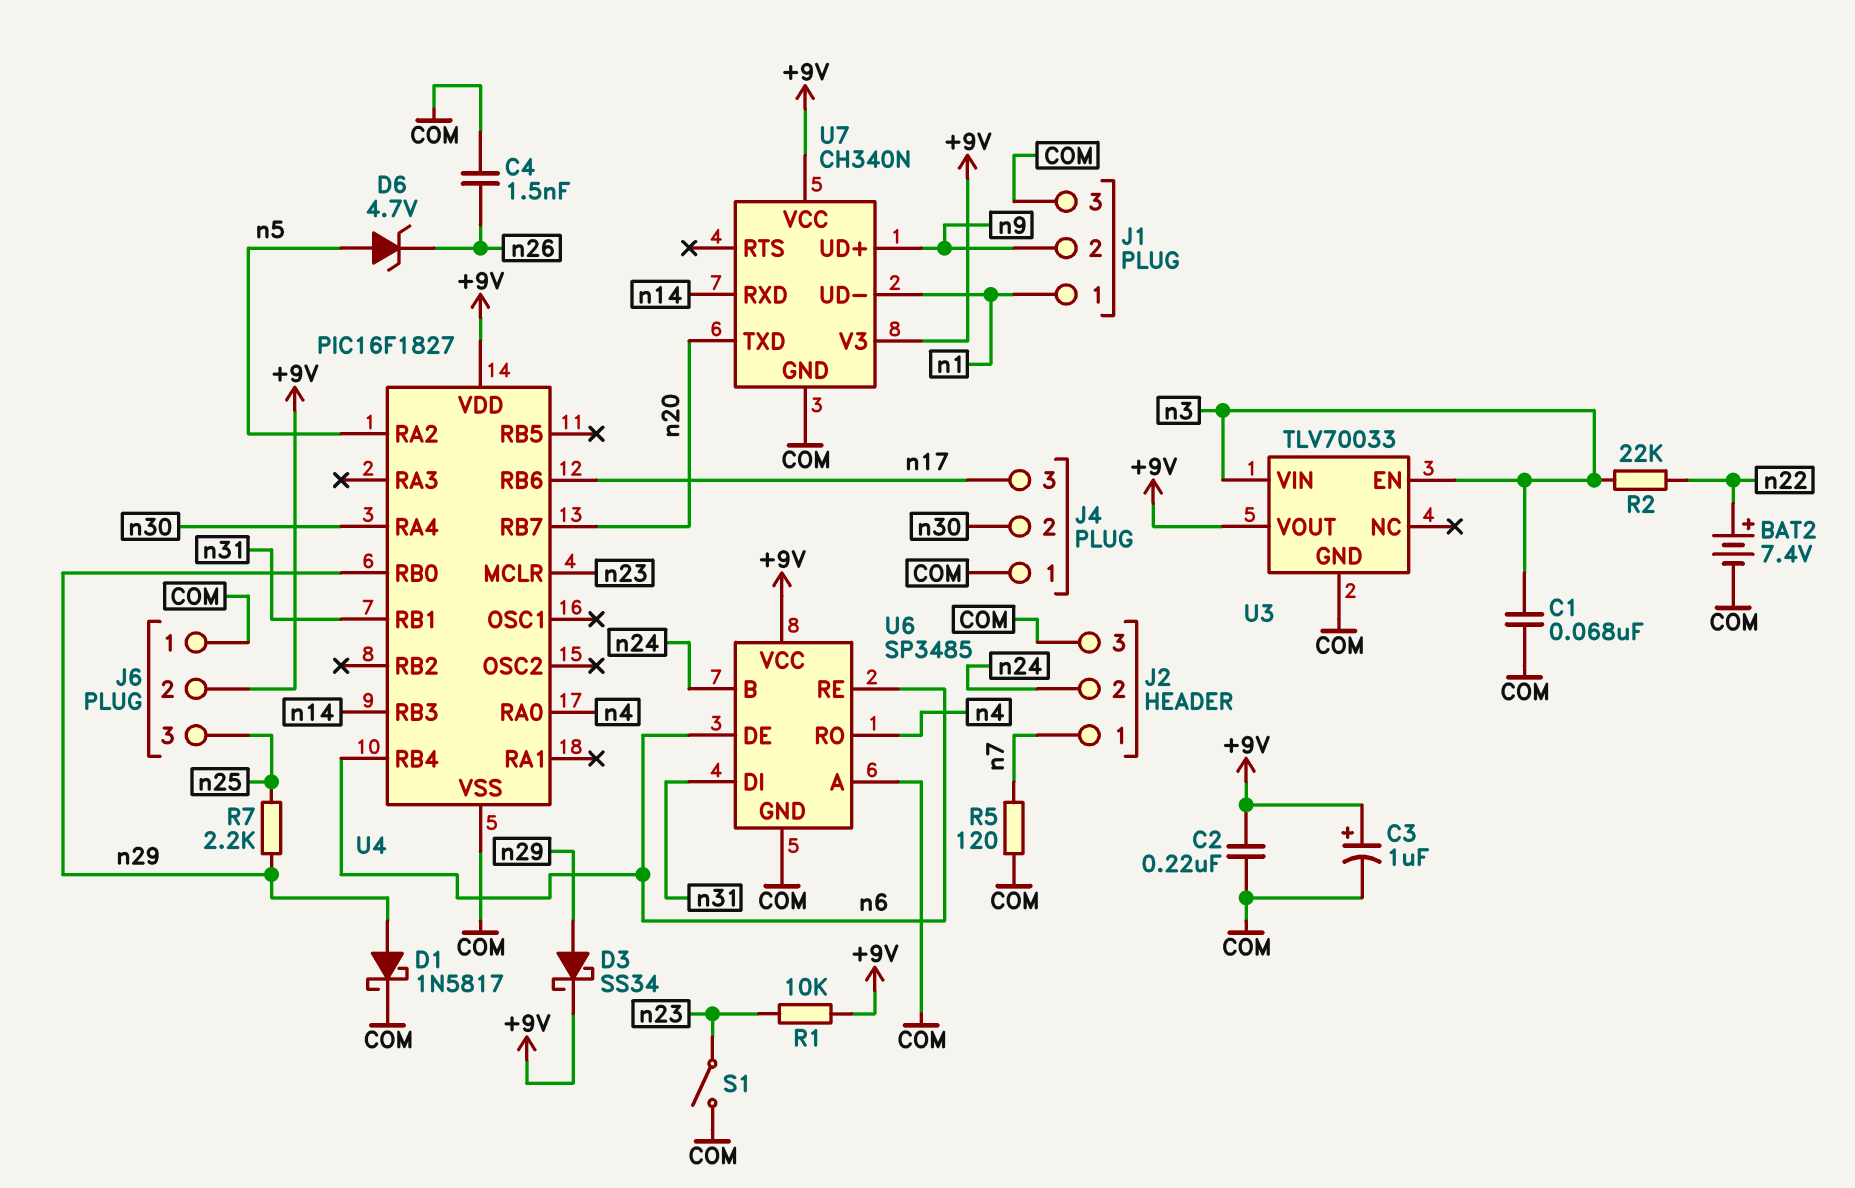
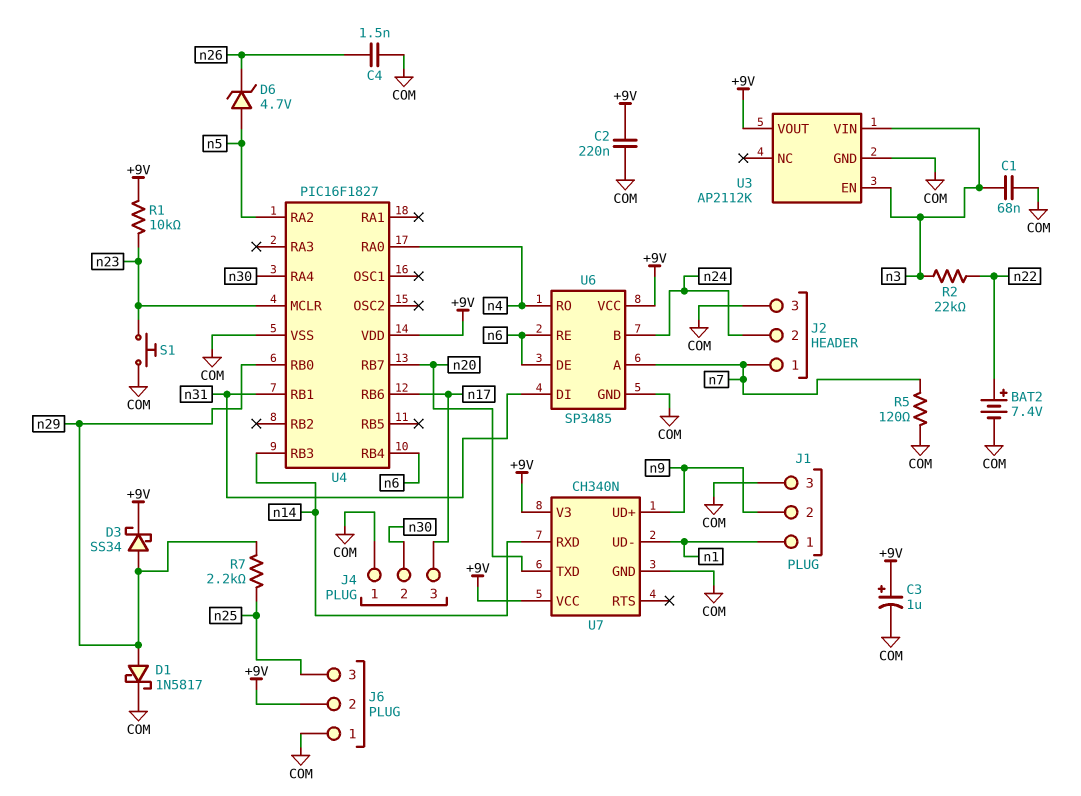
S1: switch (COM, n23) -> button (COM, n23)
U3: TLV70033 -> AP2112K
U6 pin A: COM -> n7

